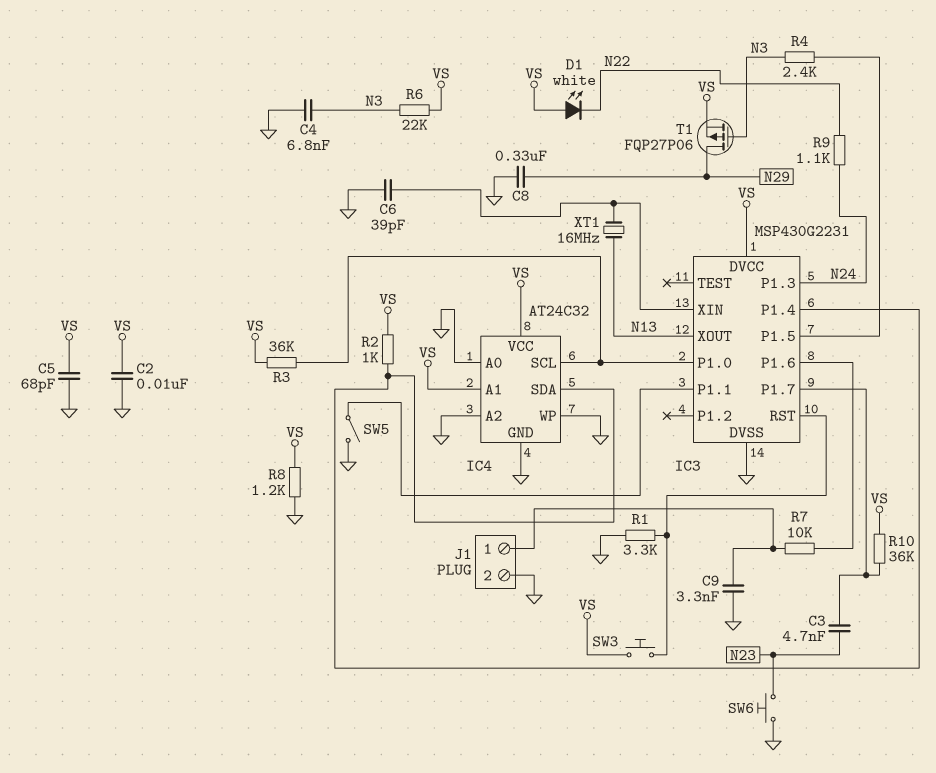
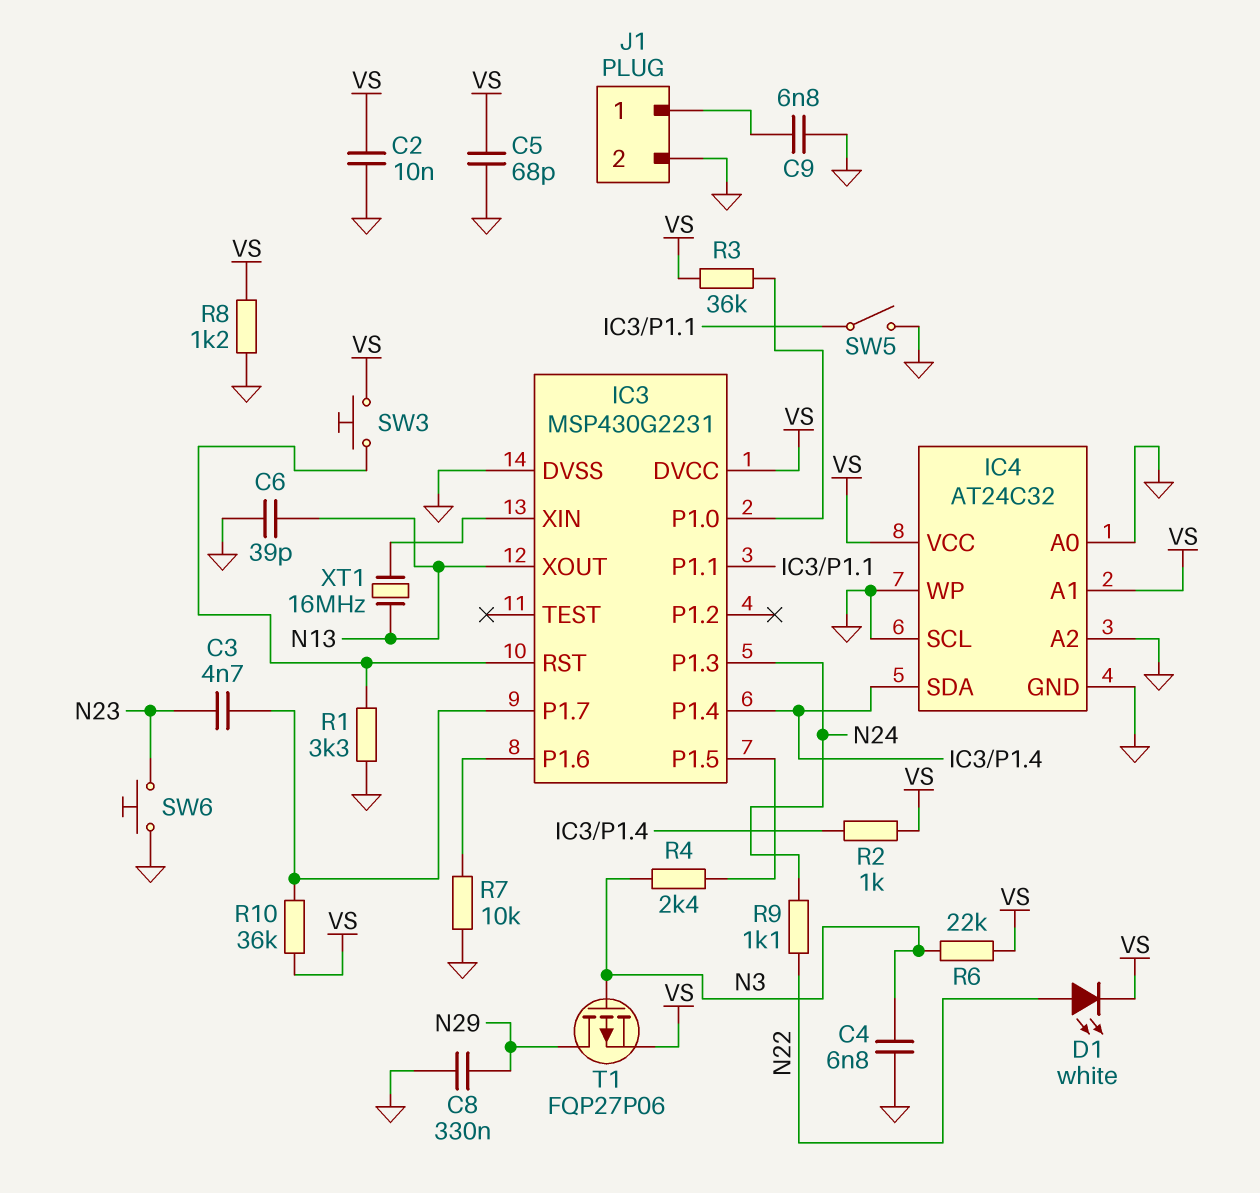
C6: 39pF (GND, IC3/XIN) -> 39pF (GND, N13)
C9: 3.3nF (GND, J1/1) -> 6.8nF (GND, J1/1)
D1: LED white (A VS, K N22) -> LED white (A N22, K VS)
IC4 pin SCL: IC3/P1.0 -> GND
R7: 10k (IC3/P1.6, J1/1) -> 10k (GND, IC3/P1.6)

